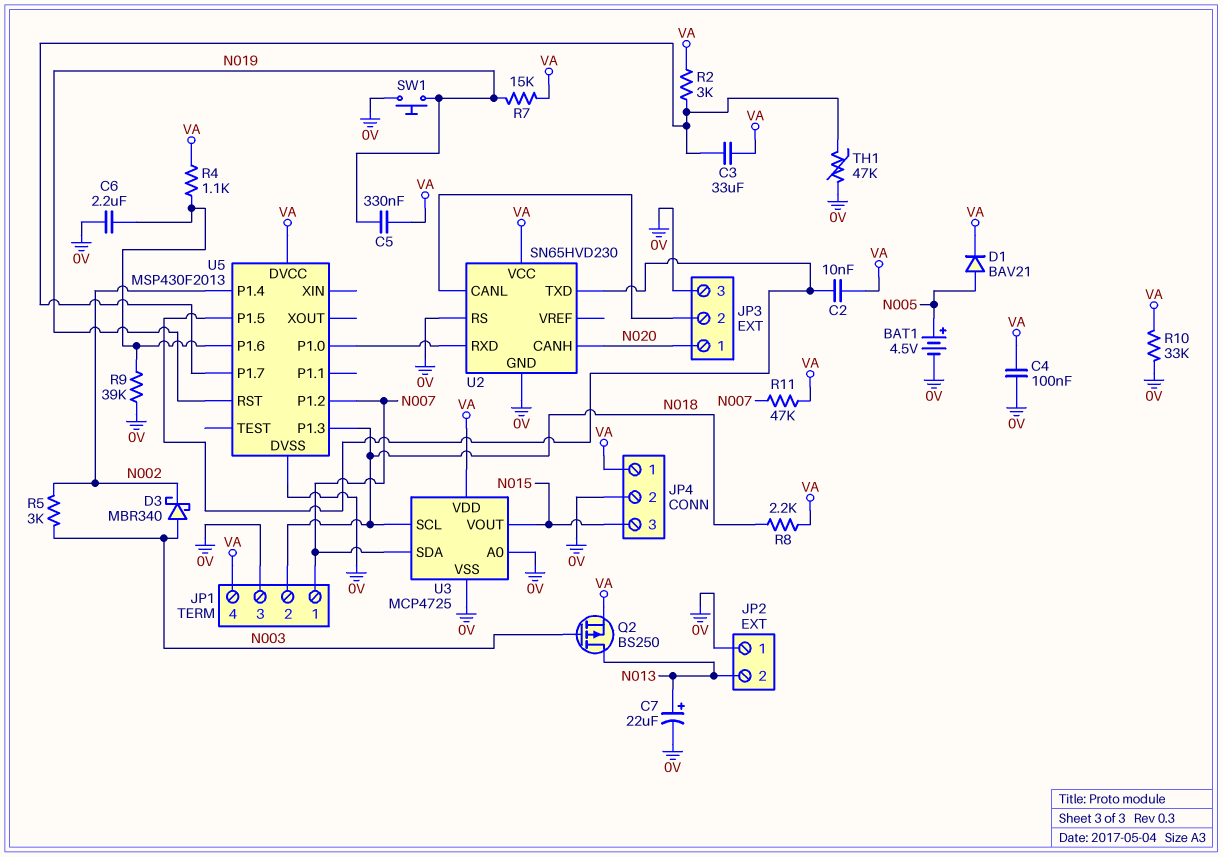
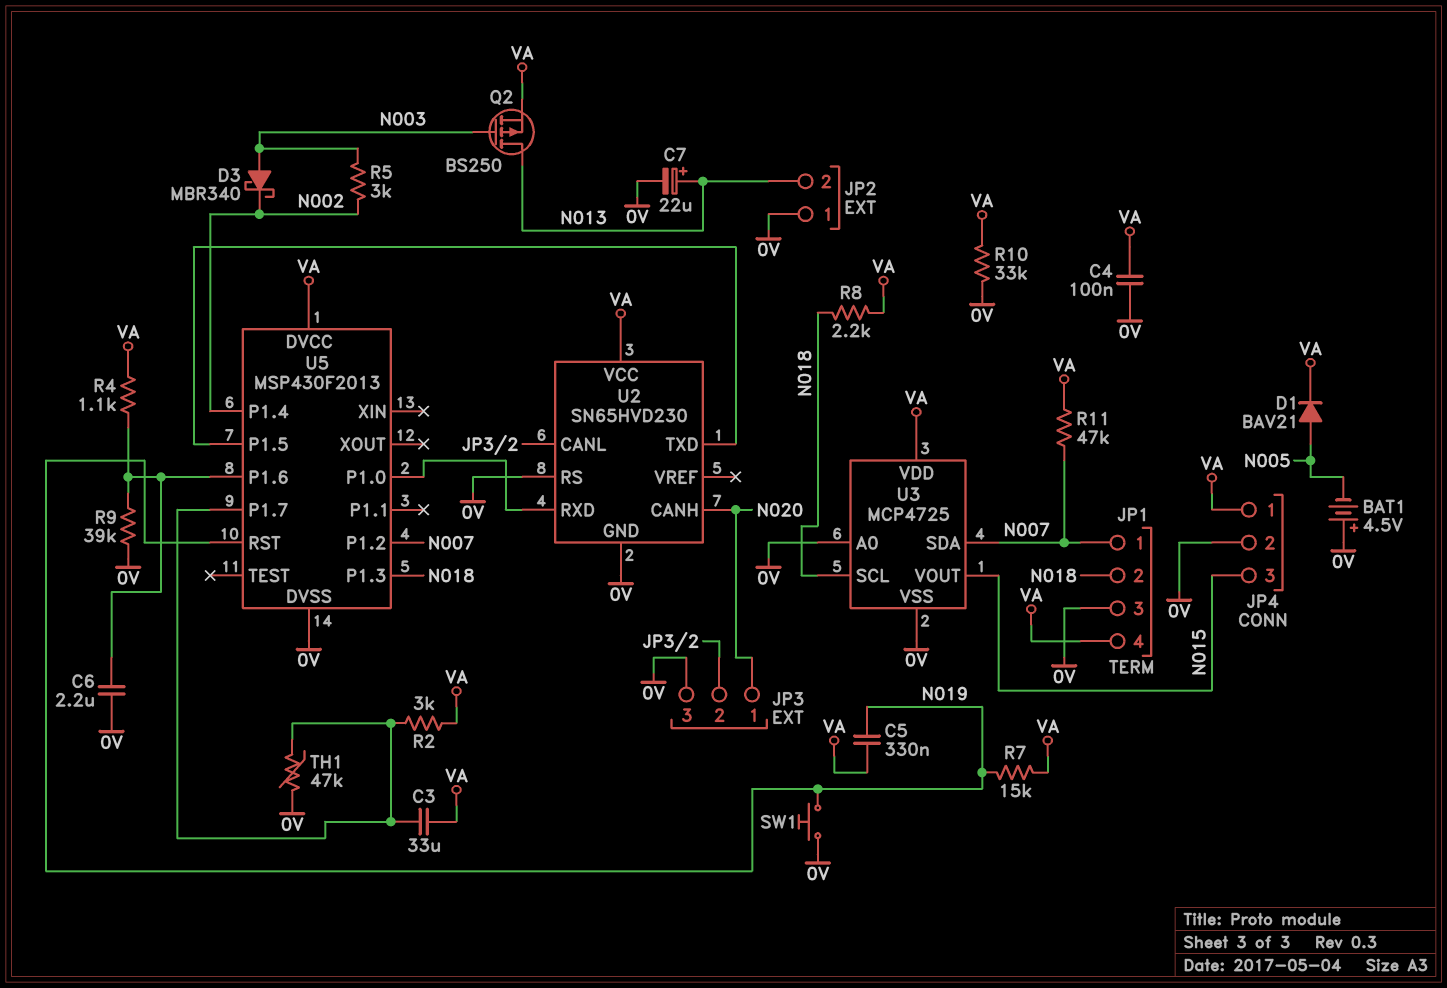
BAT1: 4.5V (plus N005, minus 0V) -> 4.5V (plus 0V, minus N005)
C2: 10nF (U2/TXD, VA) -> none

